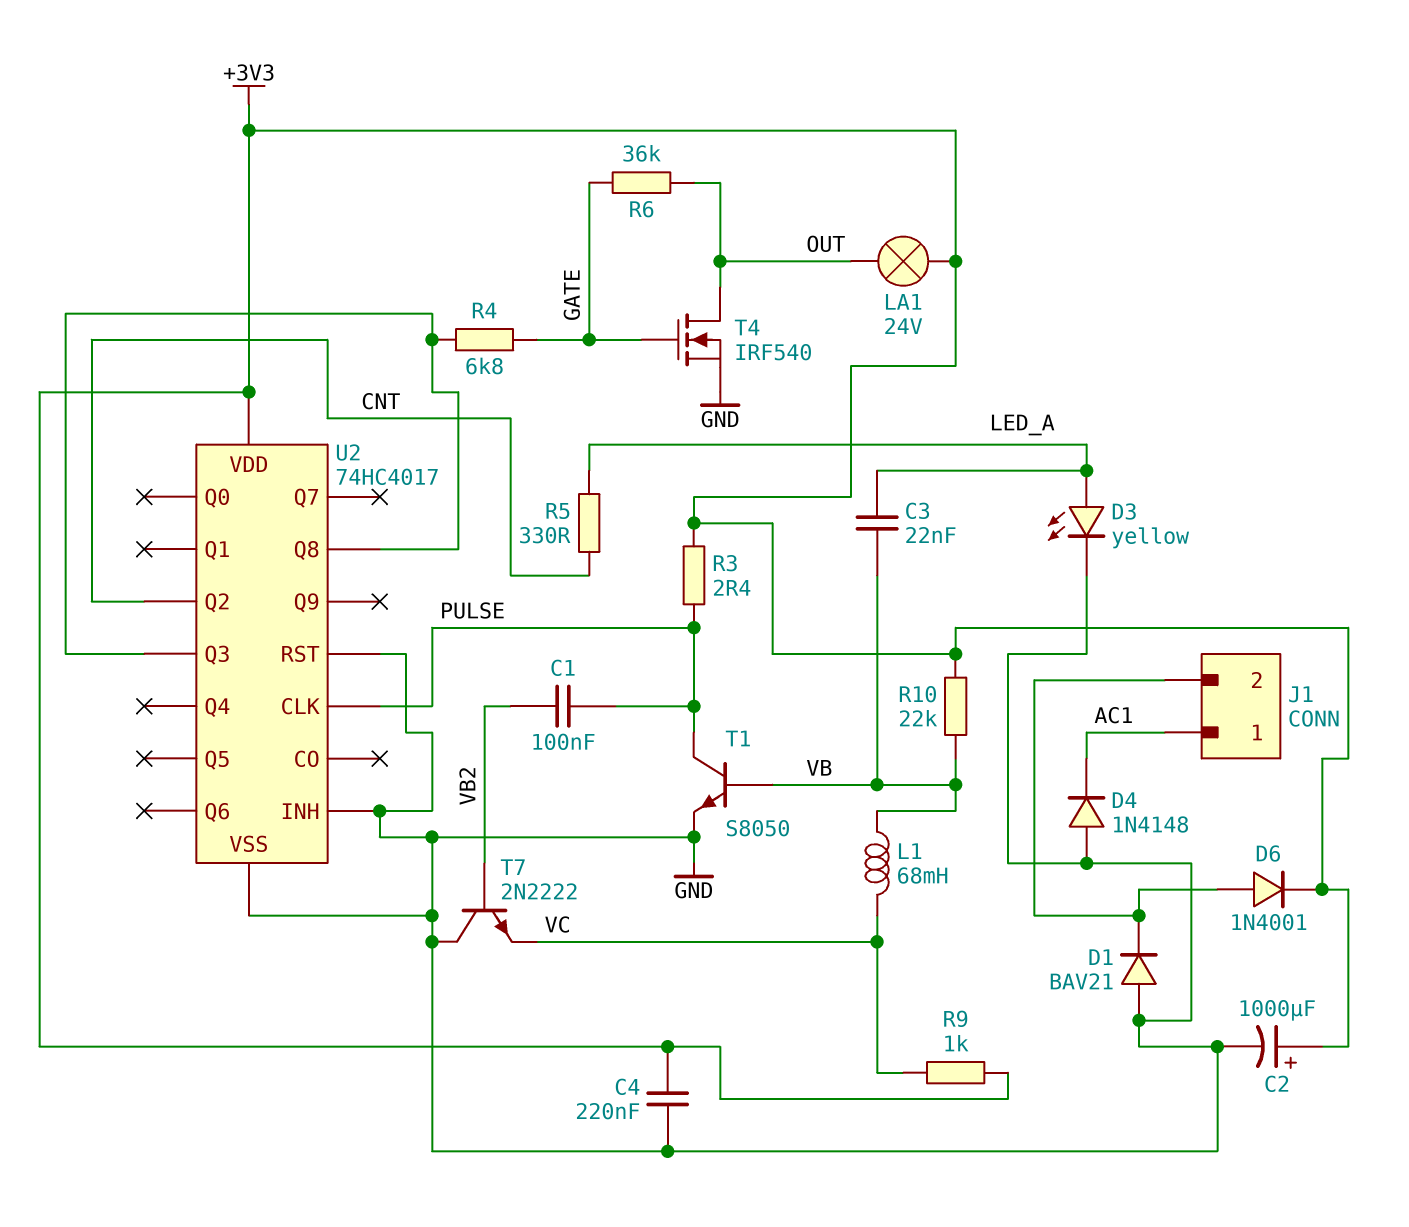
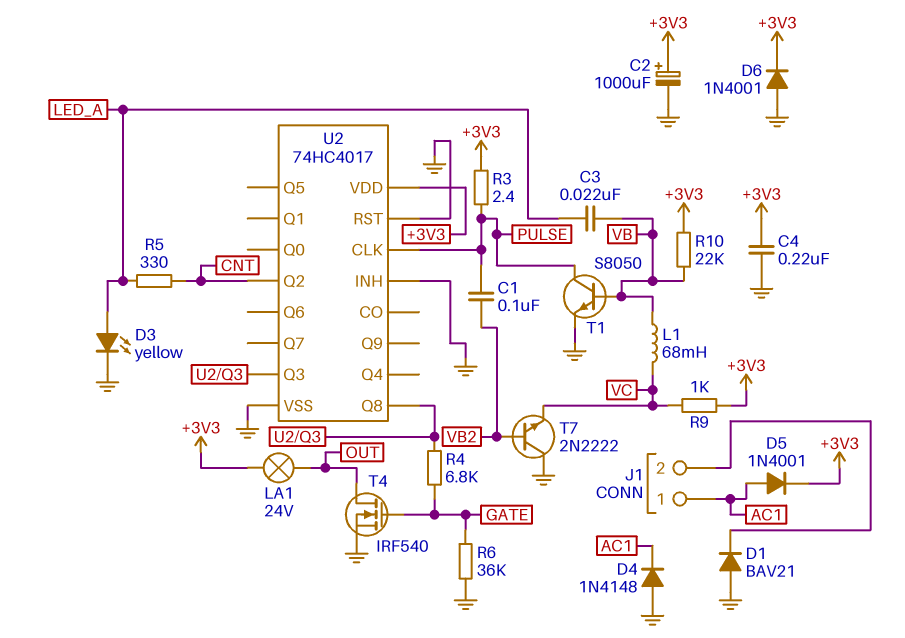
D5: none -> diode 1N4001 (A AC1, K +3V3)
D6: diode 1N4001 (A J1/2, K +3V3) -> diode 1N4001 (A GND, K +3V3)
R6: 36k (GATE, OUT) -> 36k (GATE, GND)

